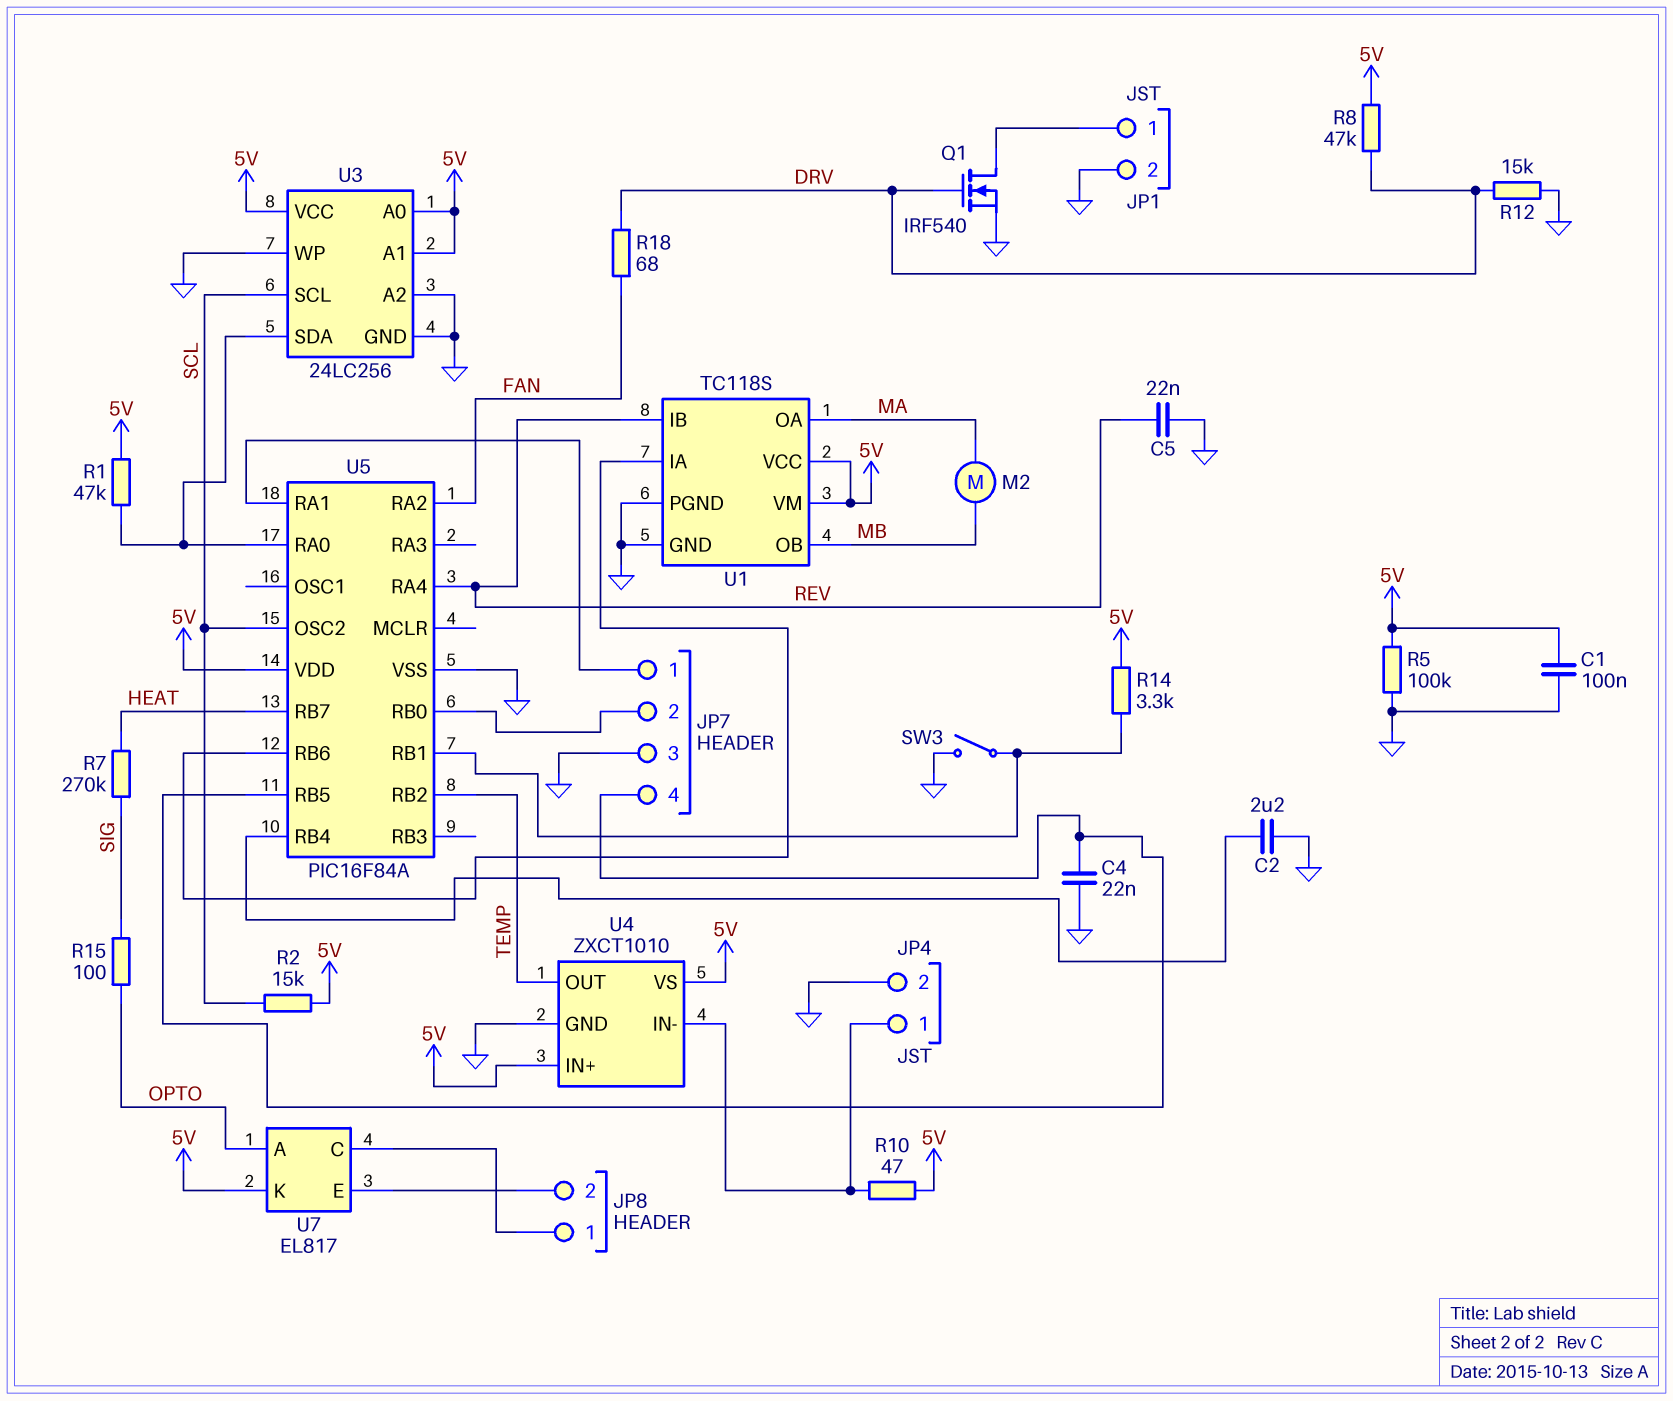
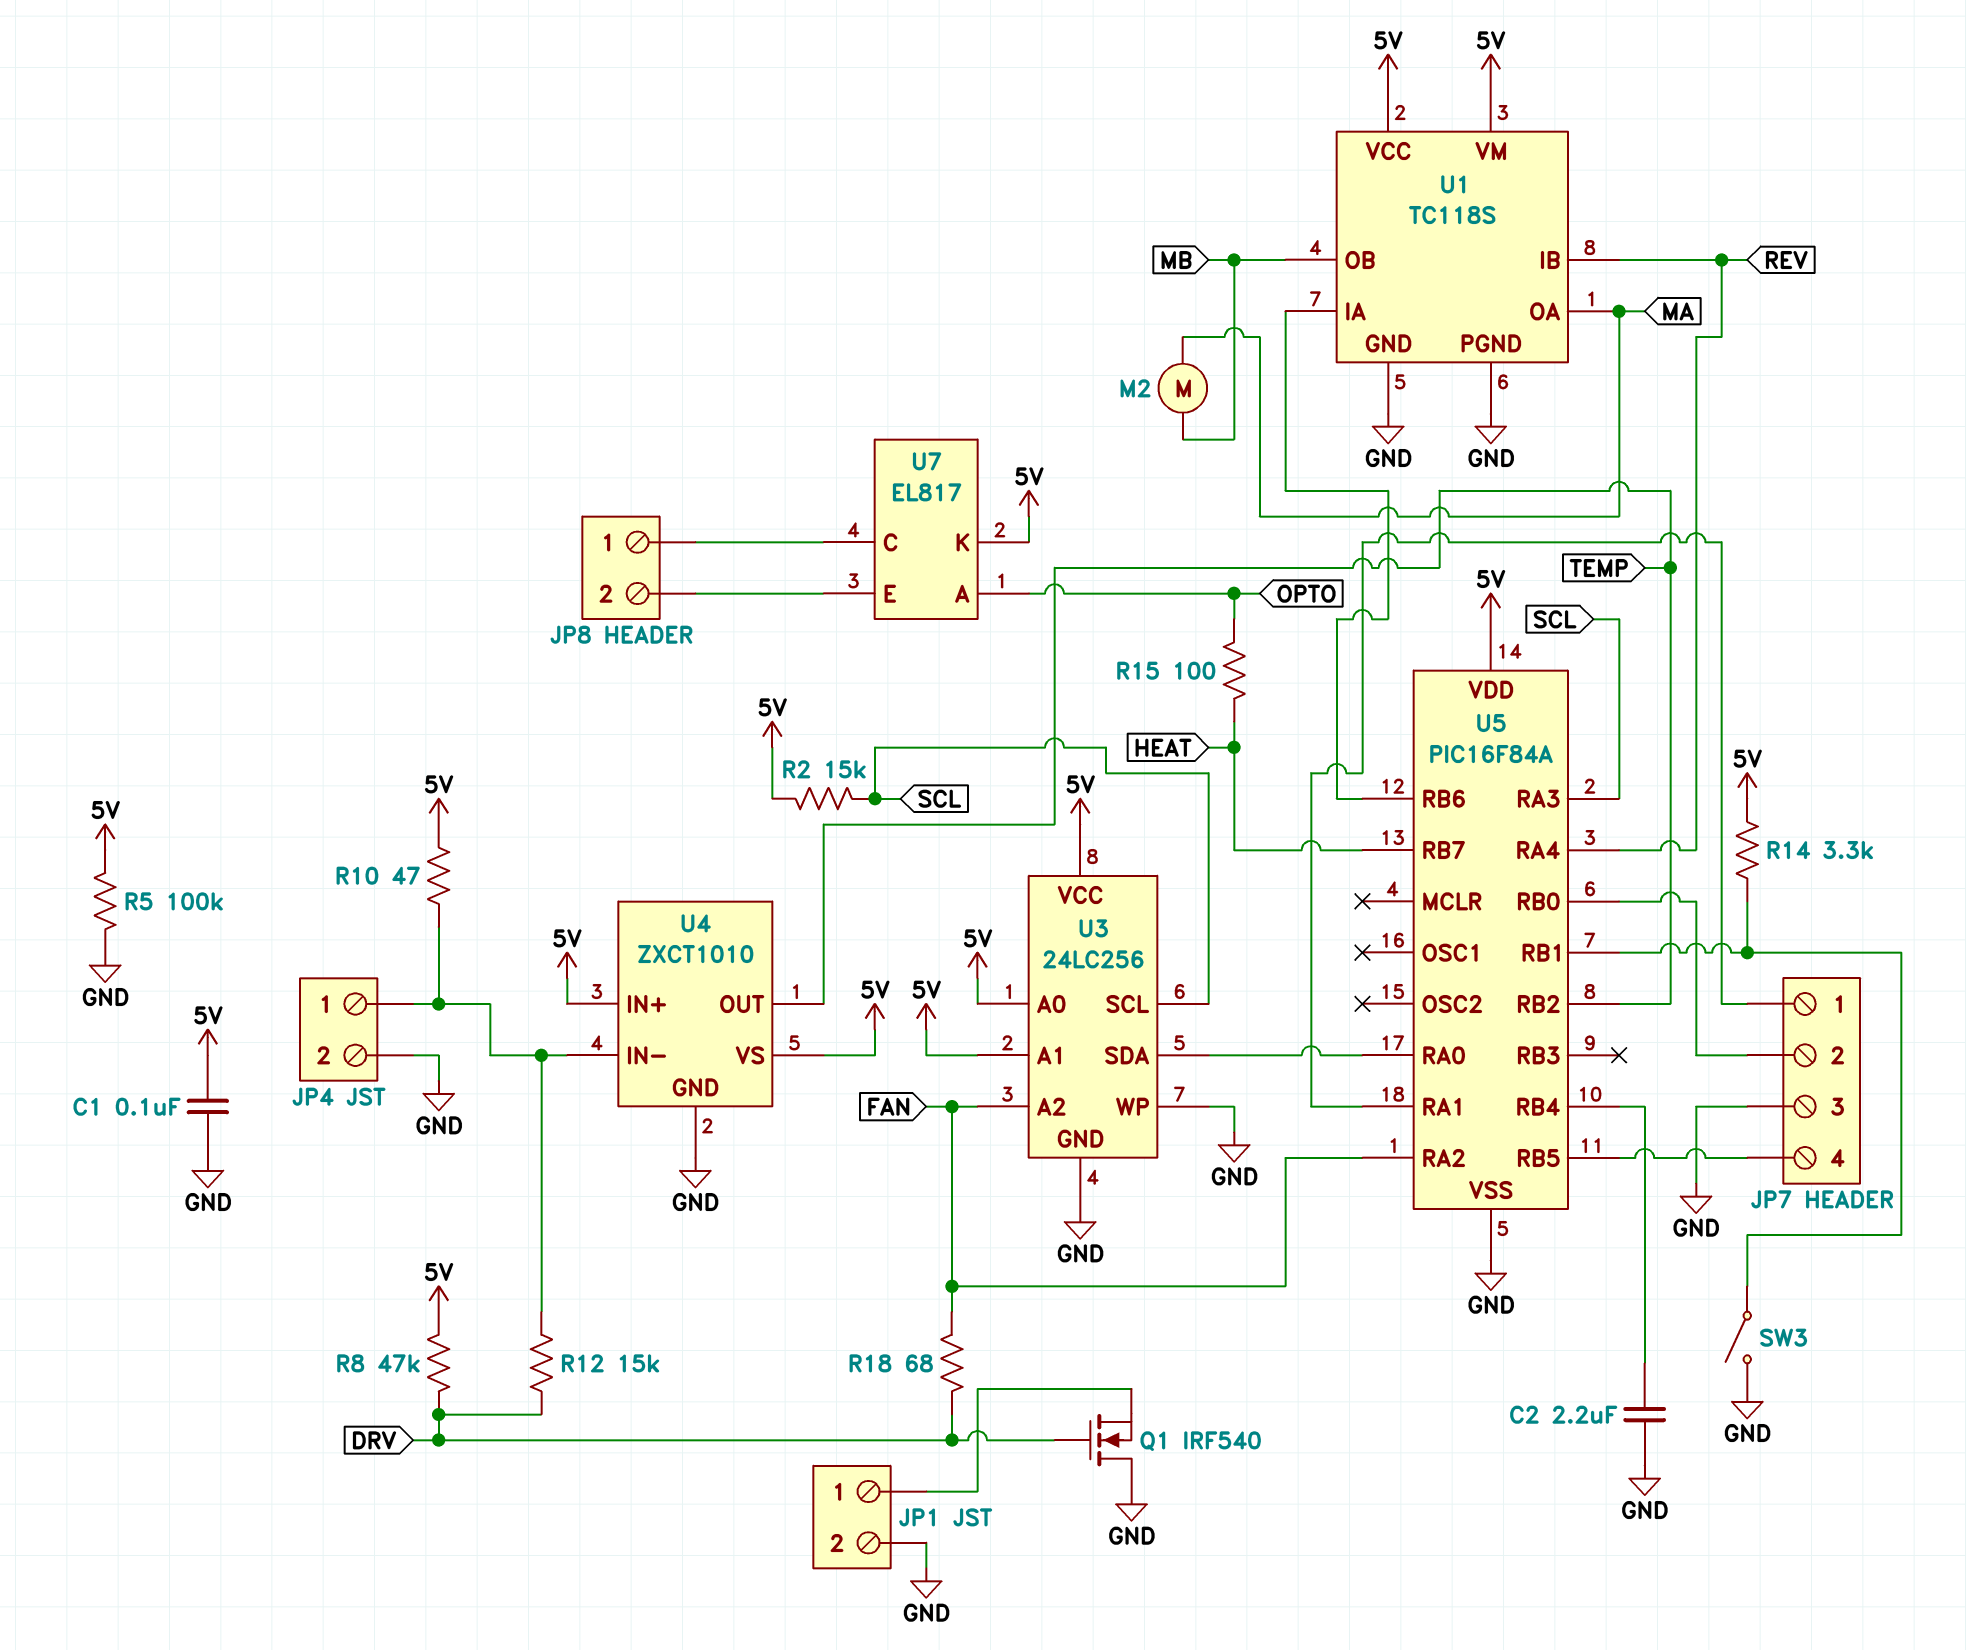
C4: 22nF (GND, JP7/4) -> none
C5: 22nF (GND, REV) -> none
Q1: NMOS IRF540 (G DRV, D JP1/1, S GND) -> NMOS IRF540 (G DRV, D GND, S JP1/1)
R1: 47k (5V, U3/SDA) -> none
R7: 270k (HEAT, SIG) -> none
R12: 15k (DRV, GND) -> 15k (DRV, JP4/1)
R15: 100 (OPTO, SIG) -> 100 (HEAT, OPTO)
U3 pin A2: GND -> FAN
U5 pin OSC2: SCL -> none
U5 pin RA3: none -> SCL

